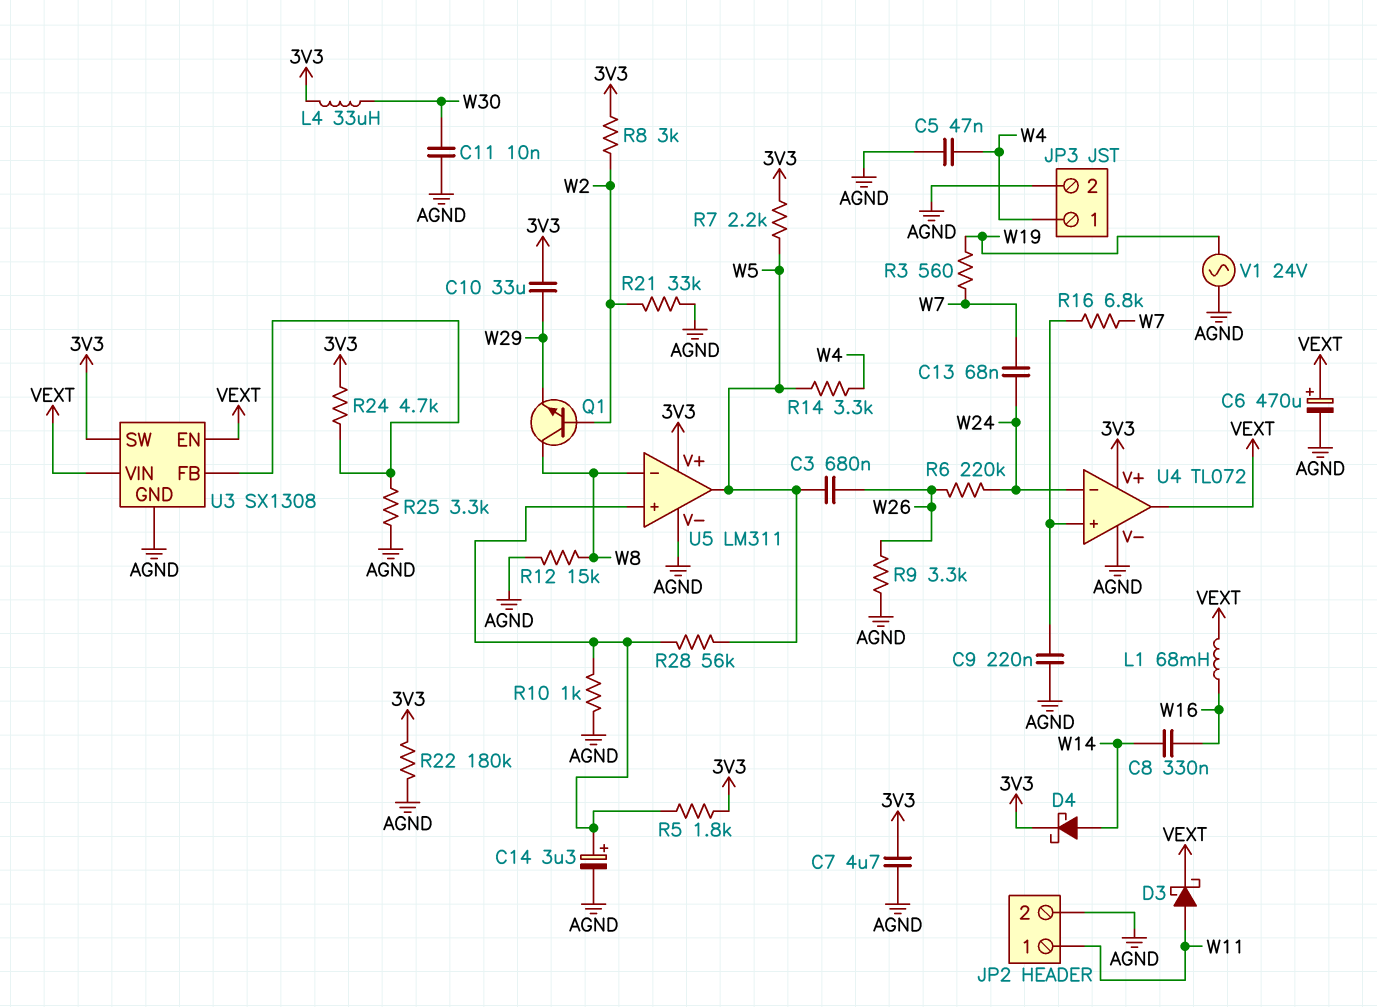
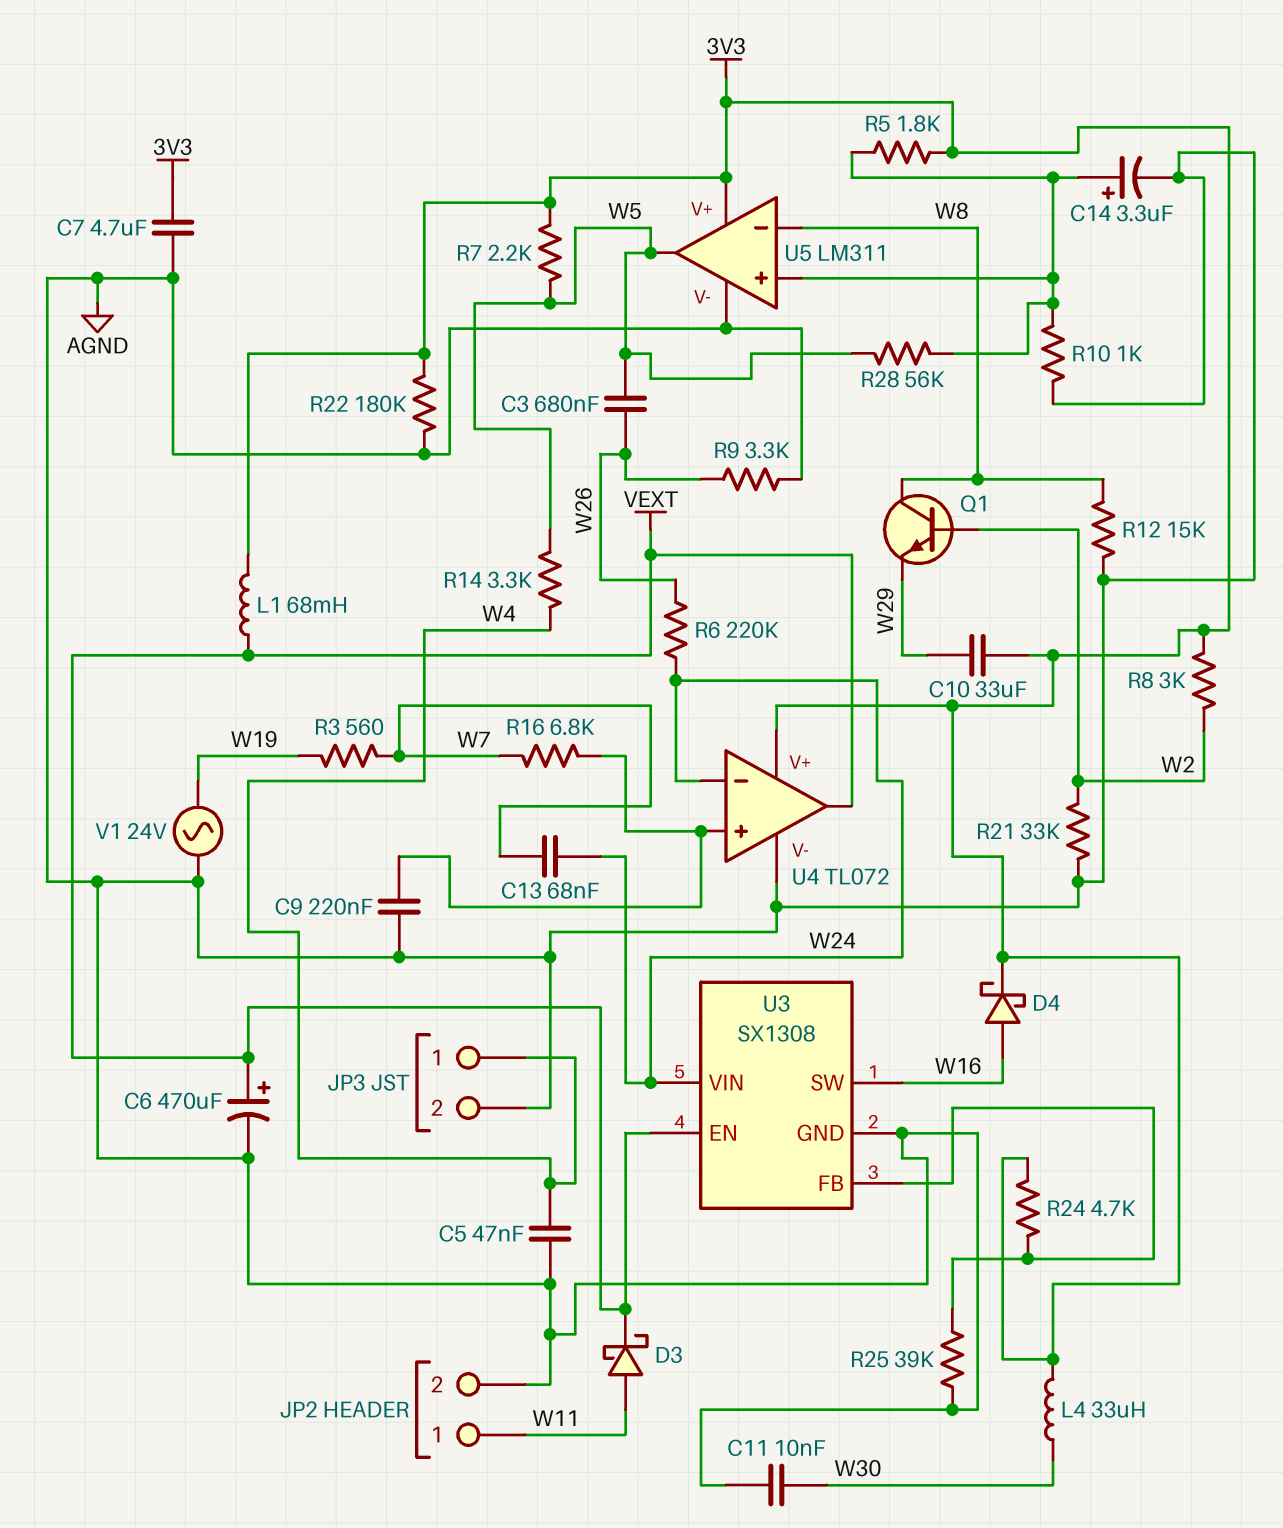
C8: 330nF (W14, W16) -> none
D4: schottky (A W14, K 3V3) -> schottky (A W16, K 3V3)
L1: 68mH (VEXT, W16) -> 68mH (3V3, VEXT)
R25: 3.3k (AGND, U3/FB) -> 39k (AGND, U3/FB)
U3 pin SW: 3V3 -> W16
U3 pin VIN: VEXT -> W24

